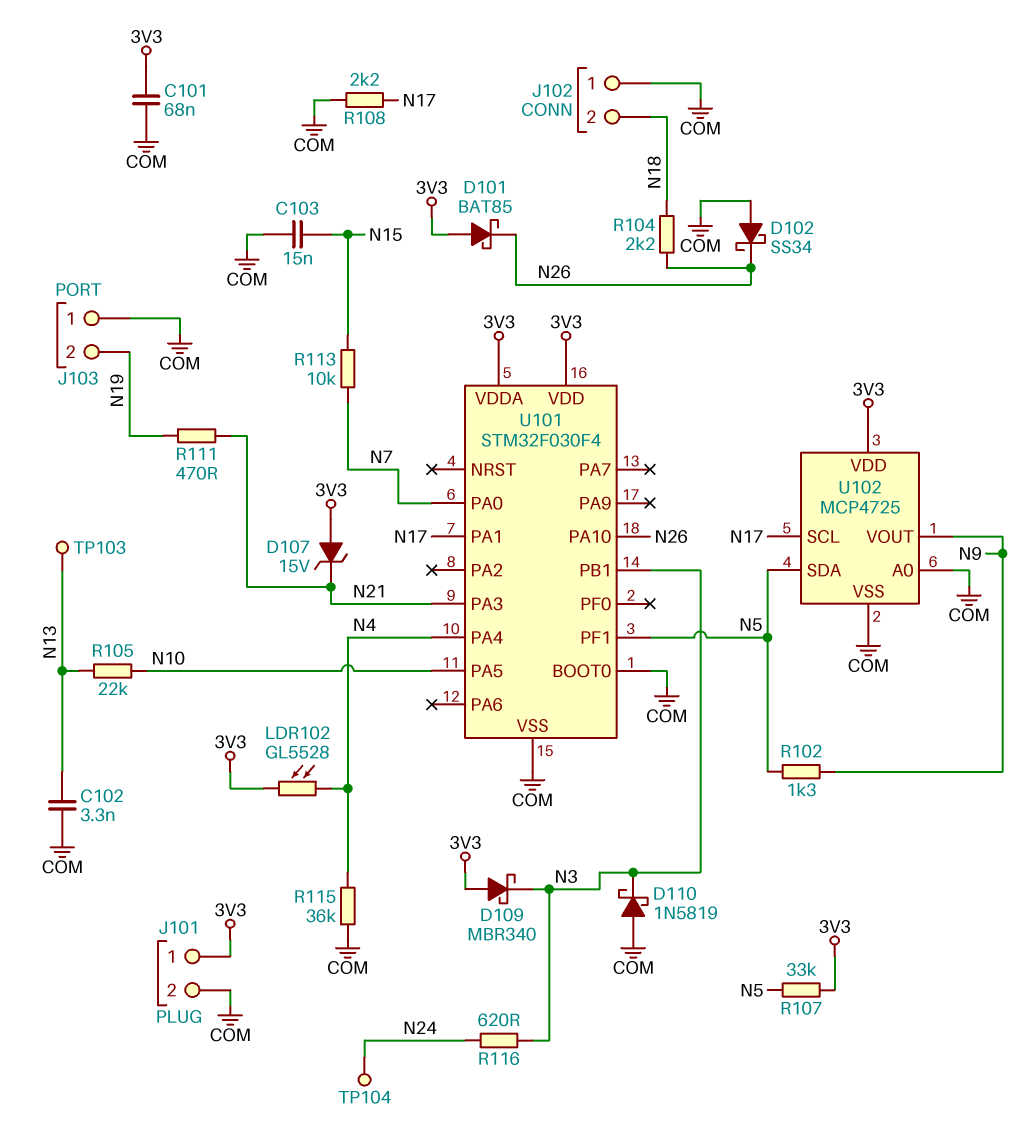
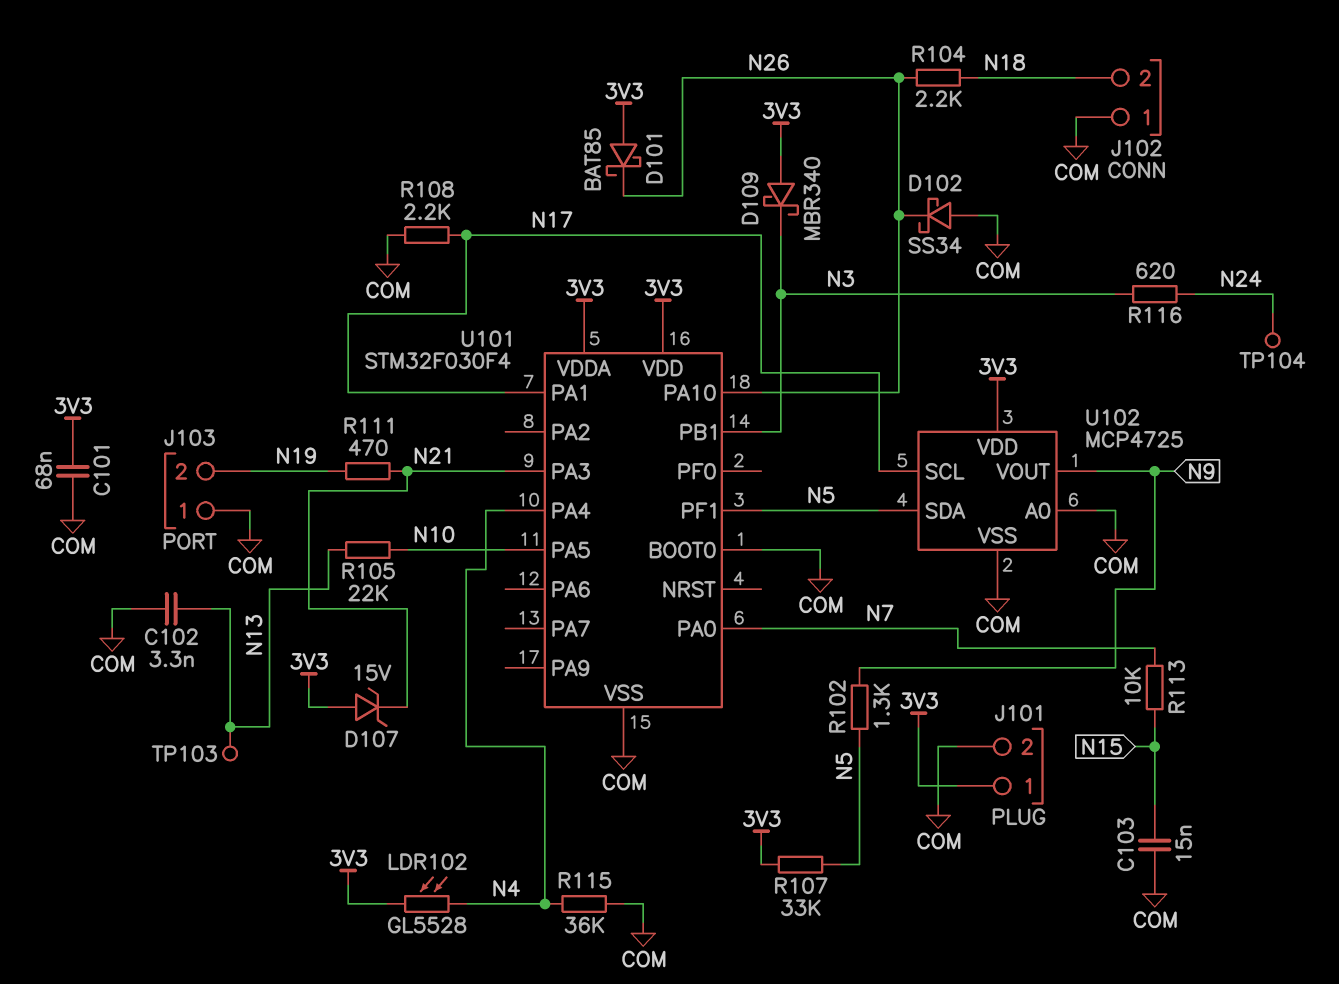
D110: schottky 1N5819 (A COM, K N3) -> none

